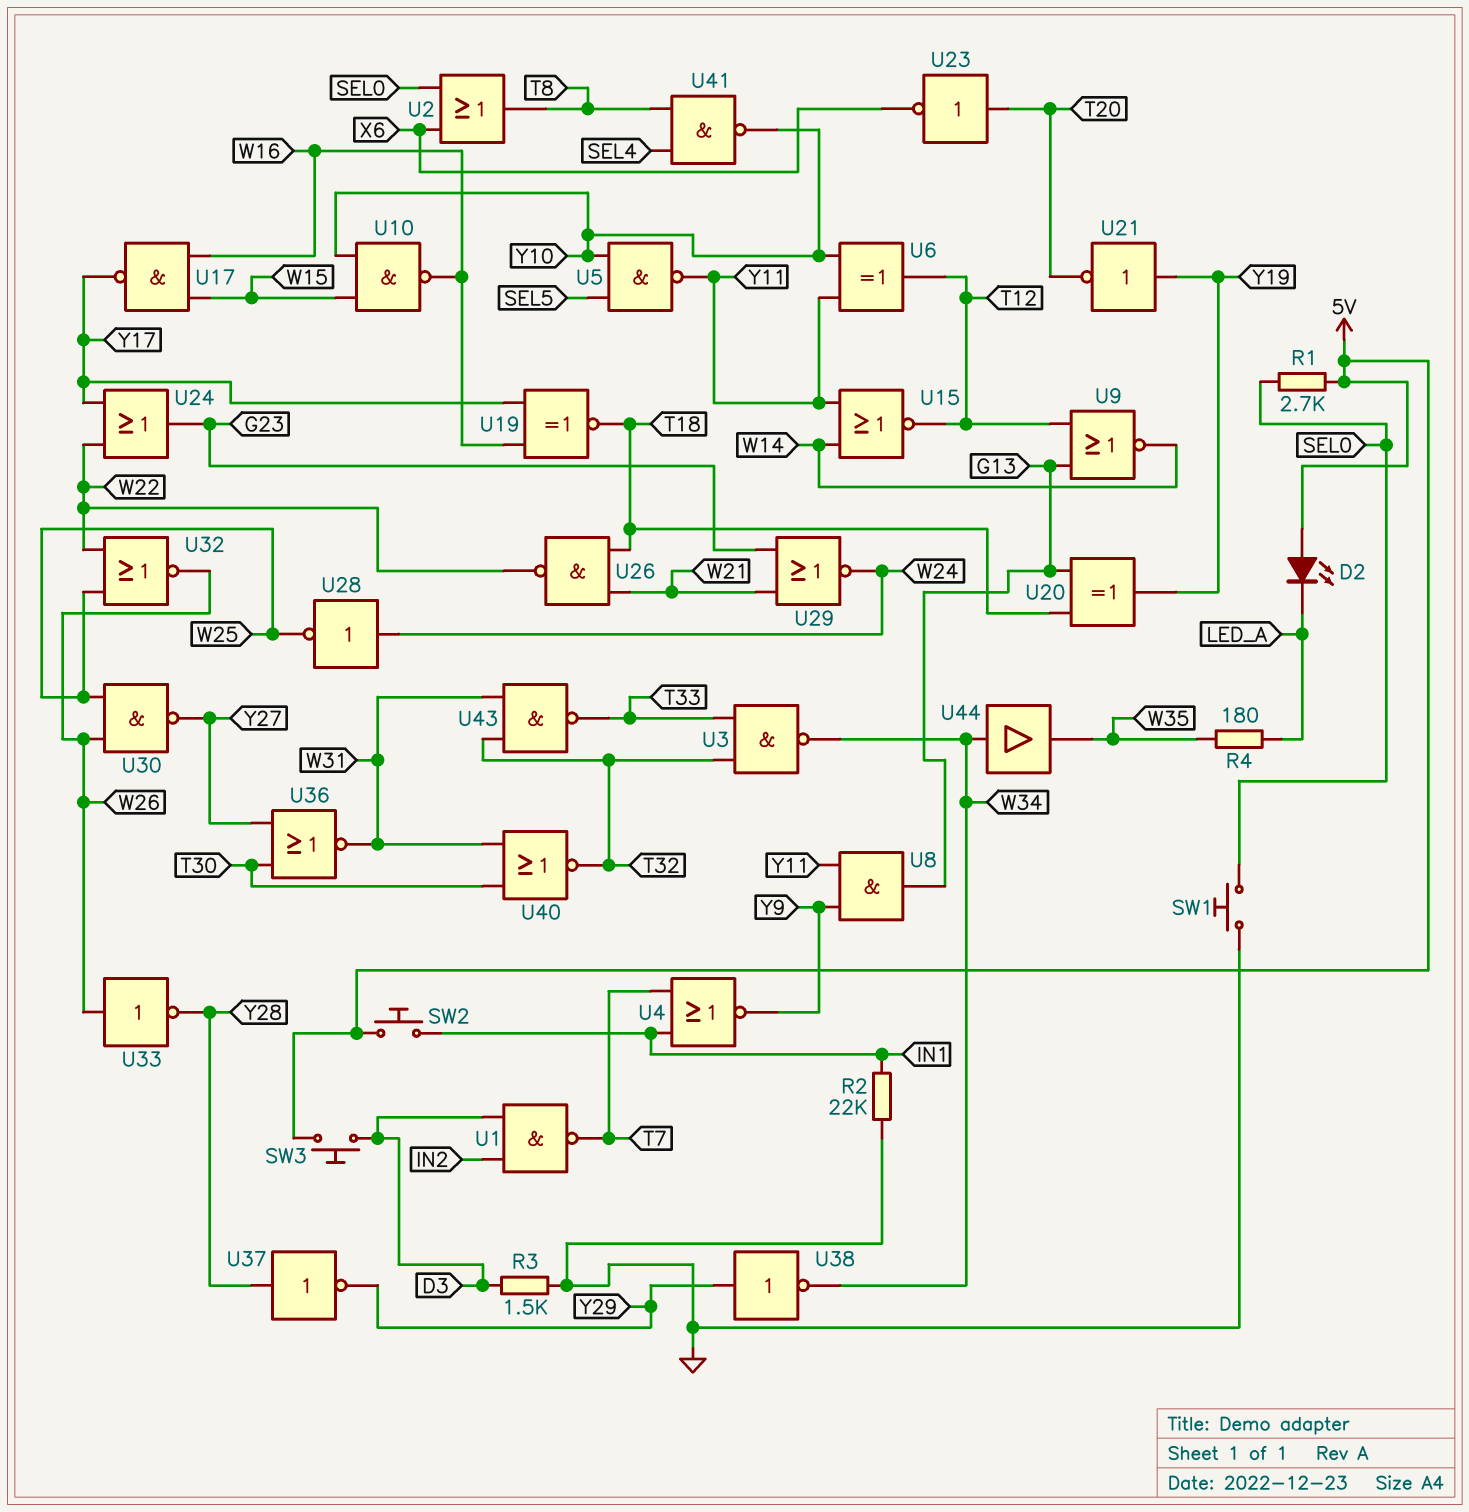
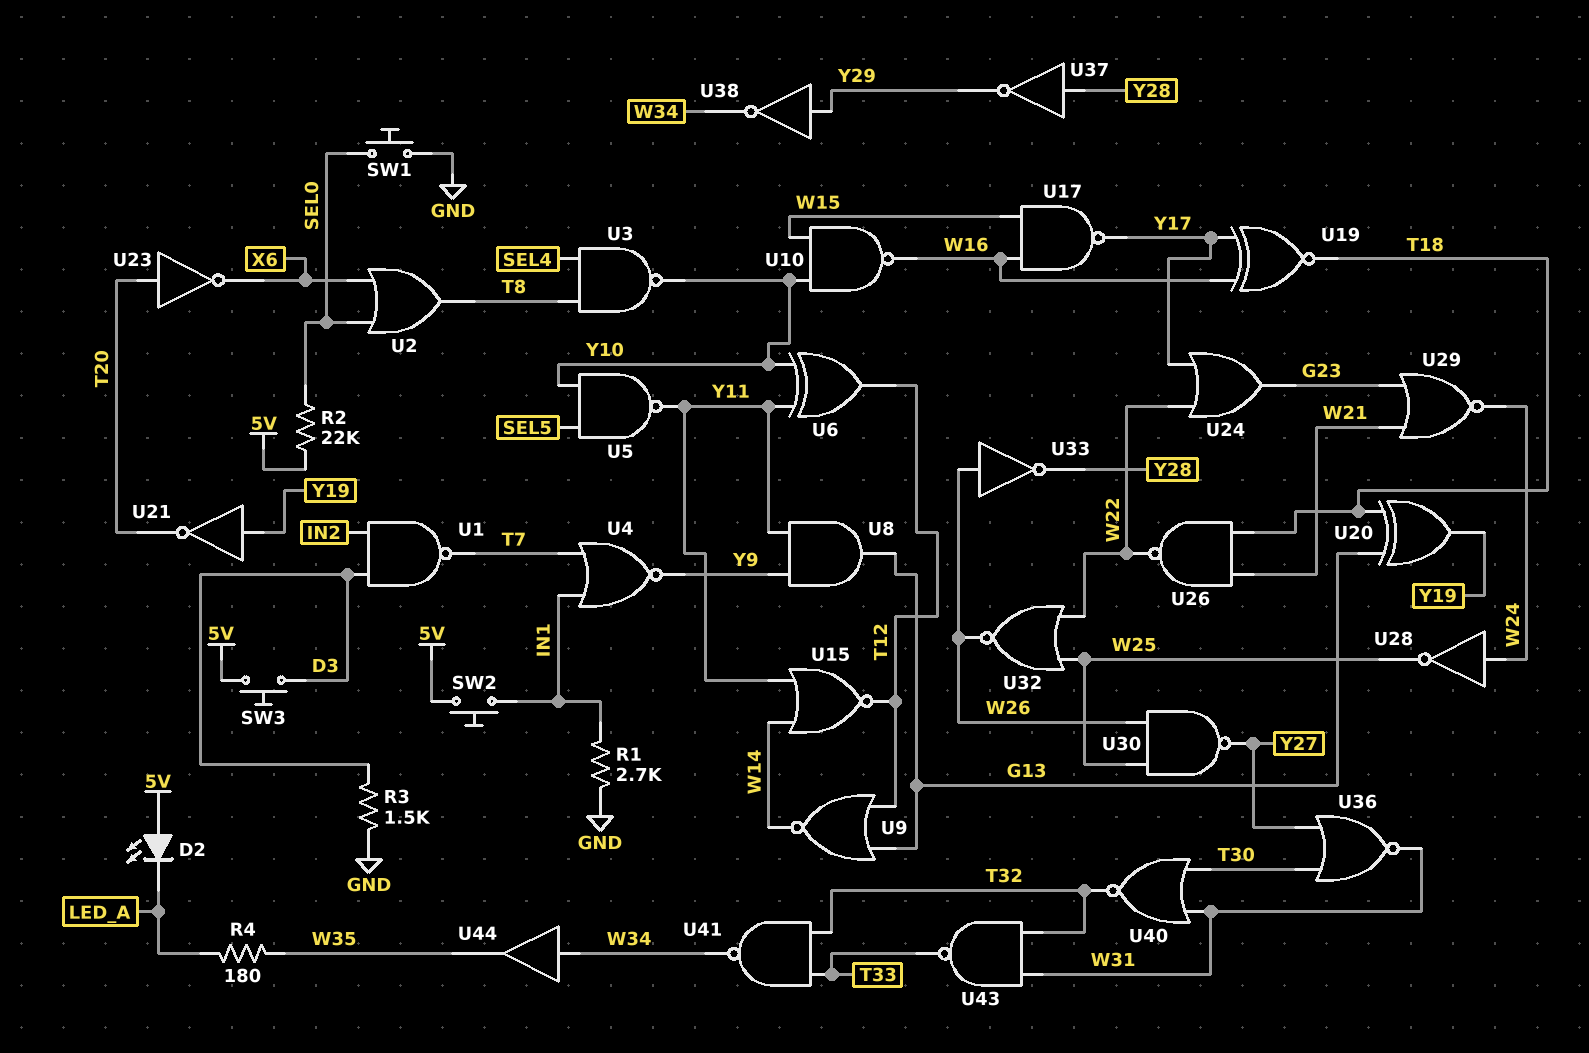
R1: 2.7k (5V, SEL0) -> 2.7k (GND, IN1)
R2: 22k (GND, IN1) -> 22k (5V, SEL0)
U3: NAND (in T32, in T33, out W34) -> NAND (in SEL4, in T8, out Y10)
U41: NAND (in SEL4, in T8, out Y10) -> NAND (in T32, in T33, out W34)

